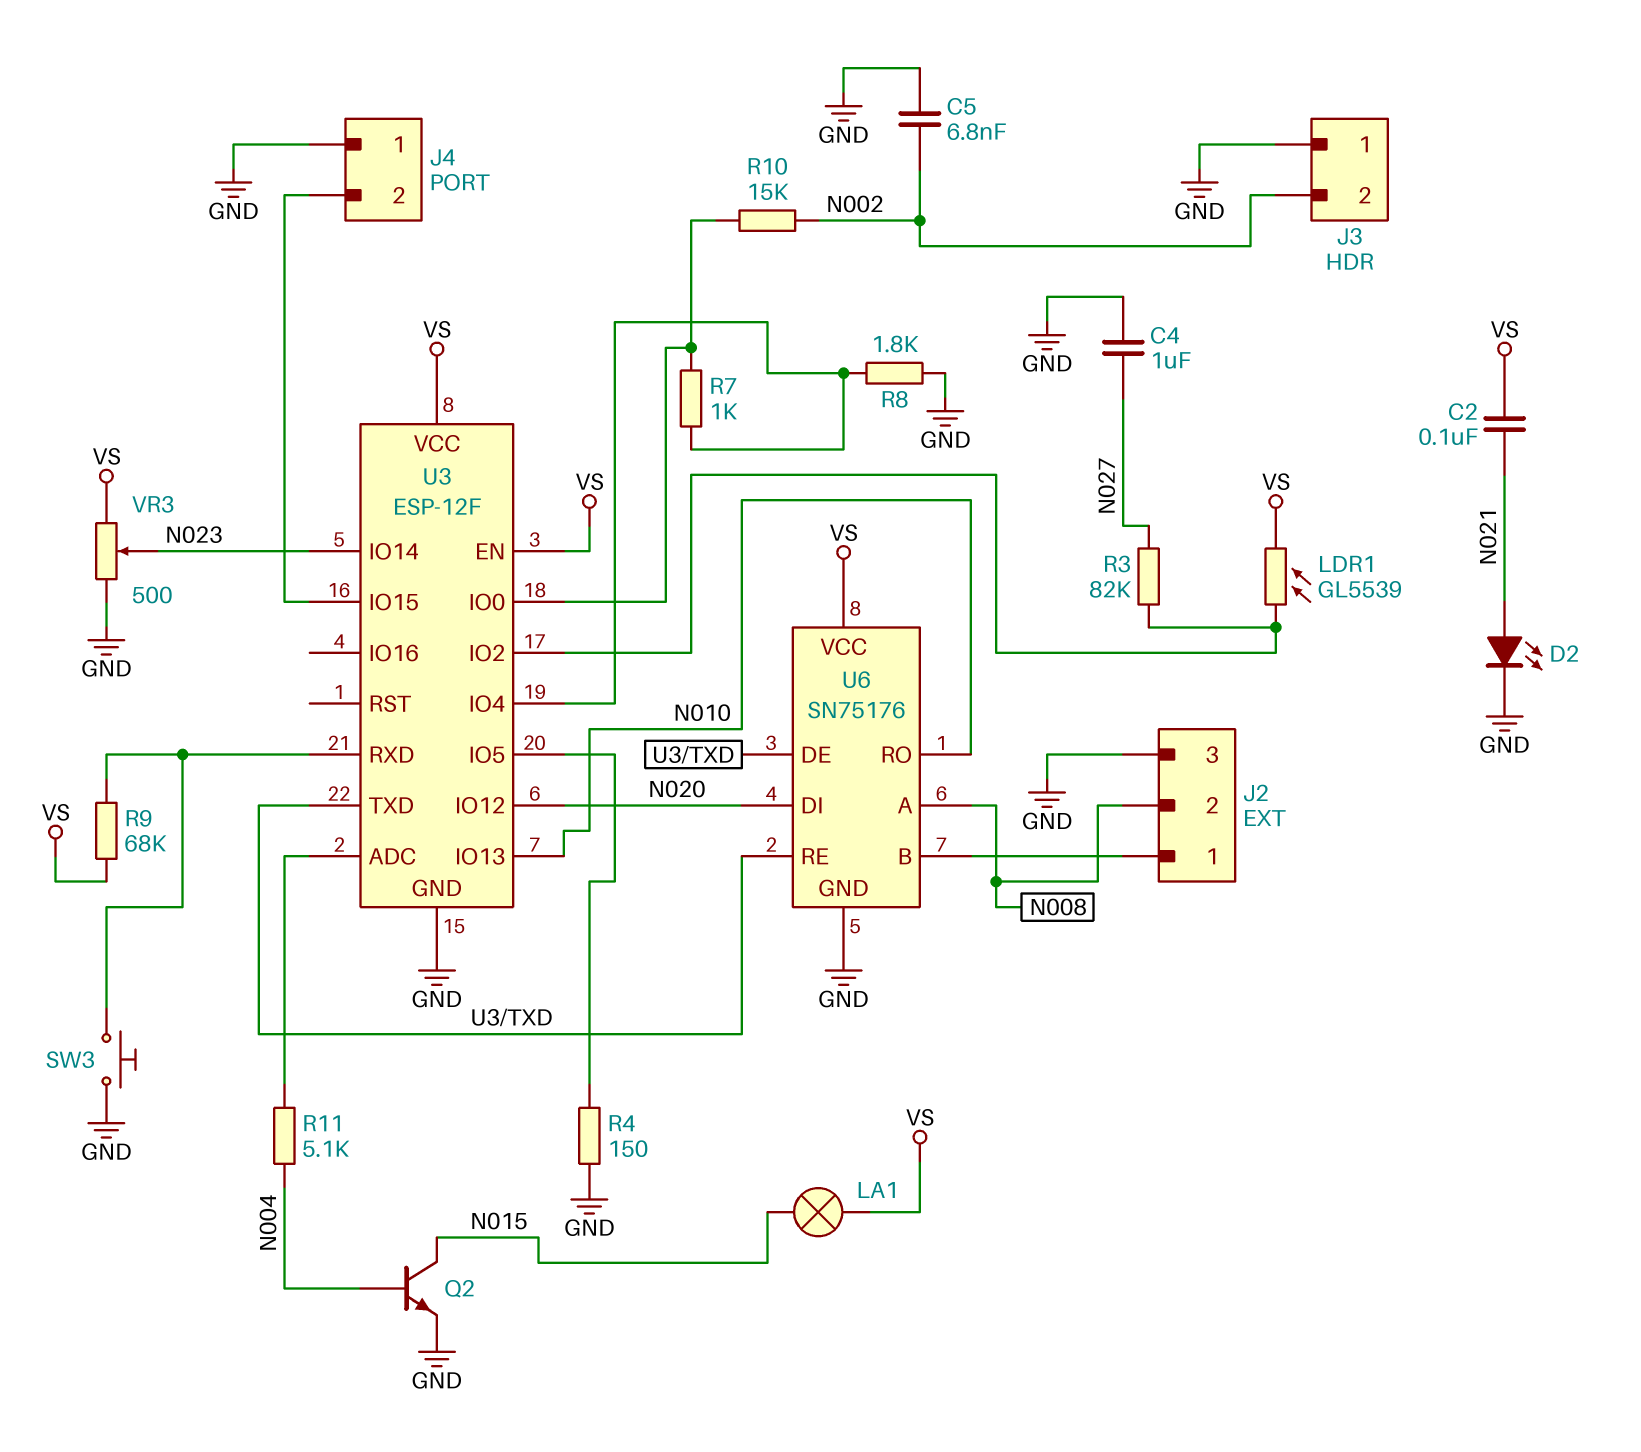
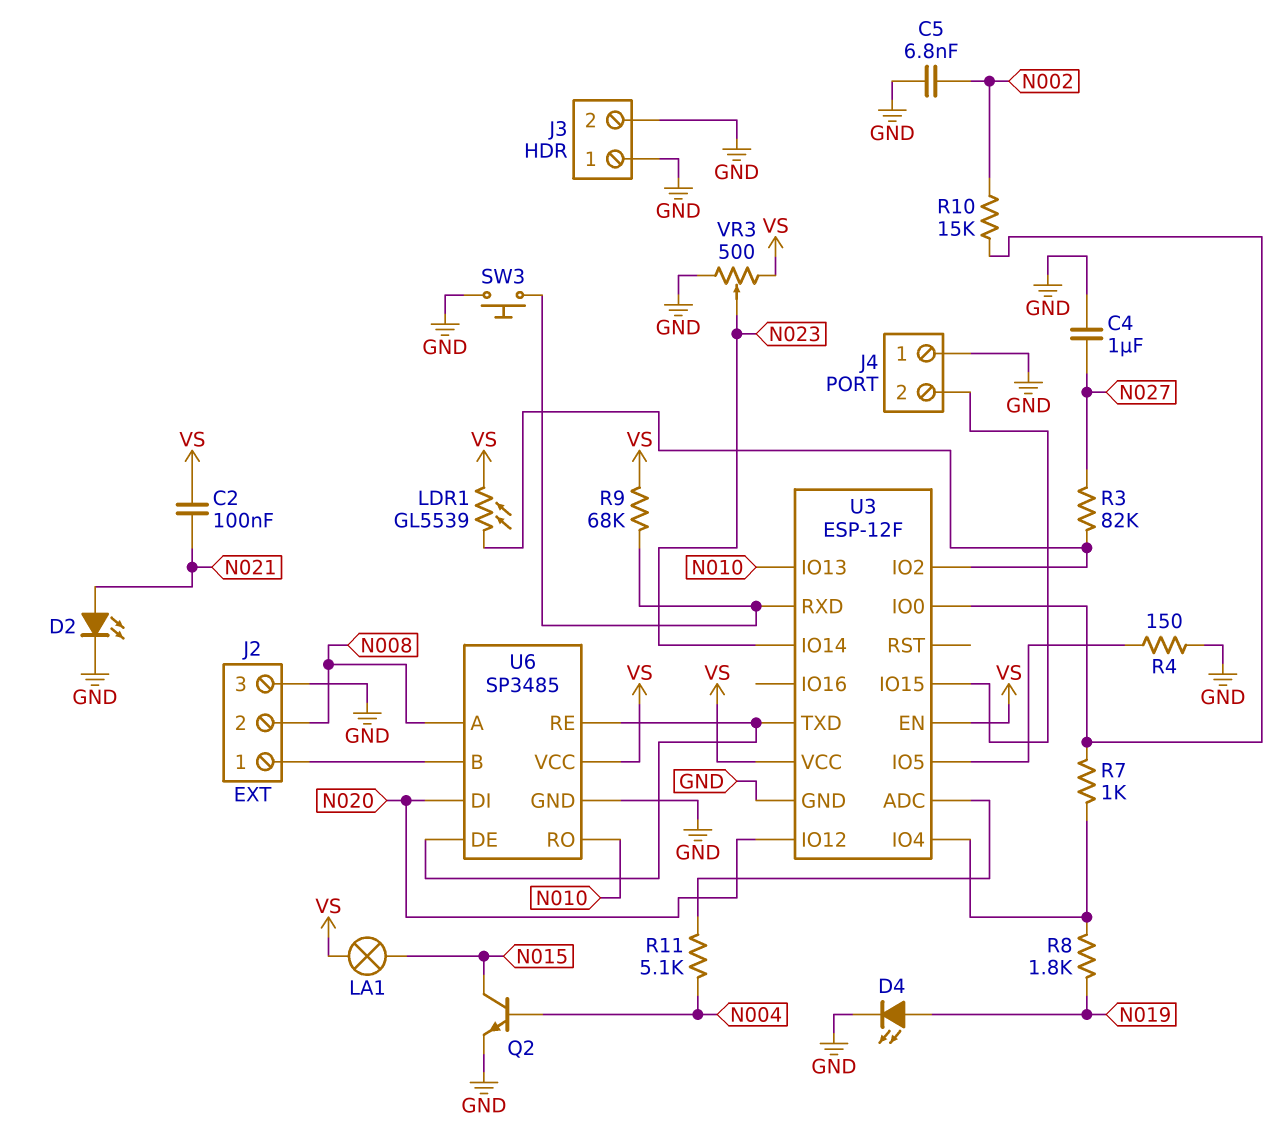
D4: none -> LED (A N019, K GND)
J3 pin 2: N002 -> GND
R8: 1.8k (GND, U3/IO4) -> 1.8k (N019, U3/IO4)
U6: SN75176 -> SP3485

